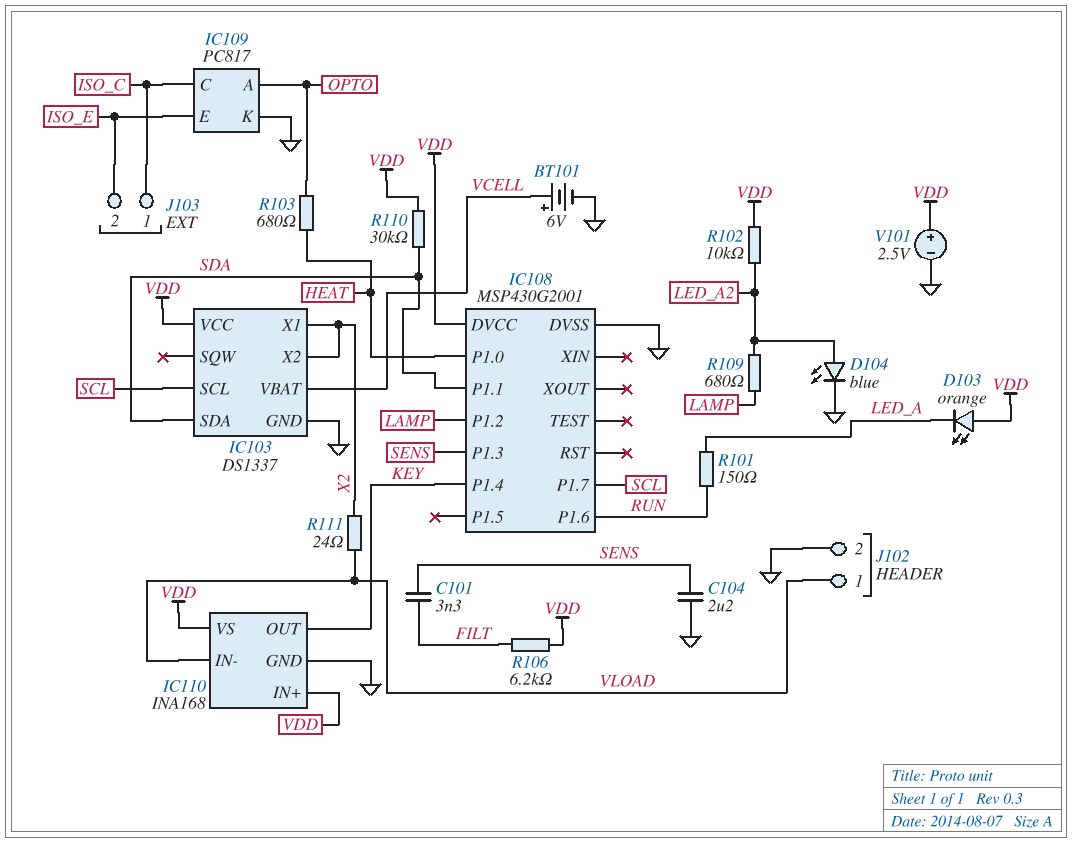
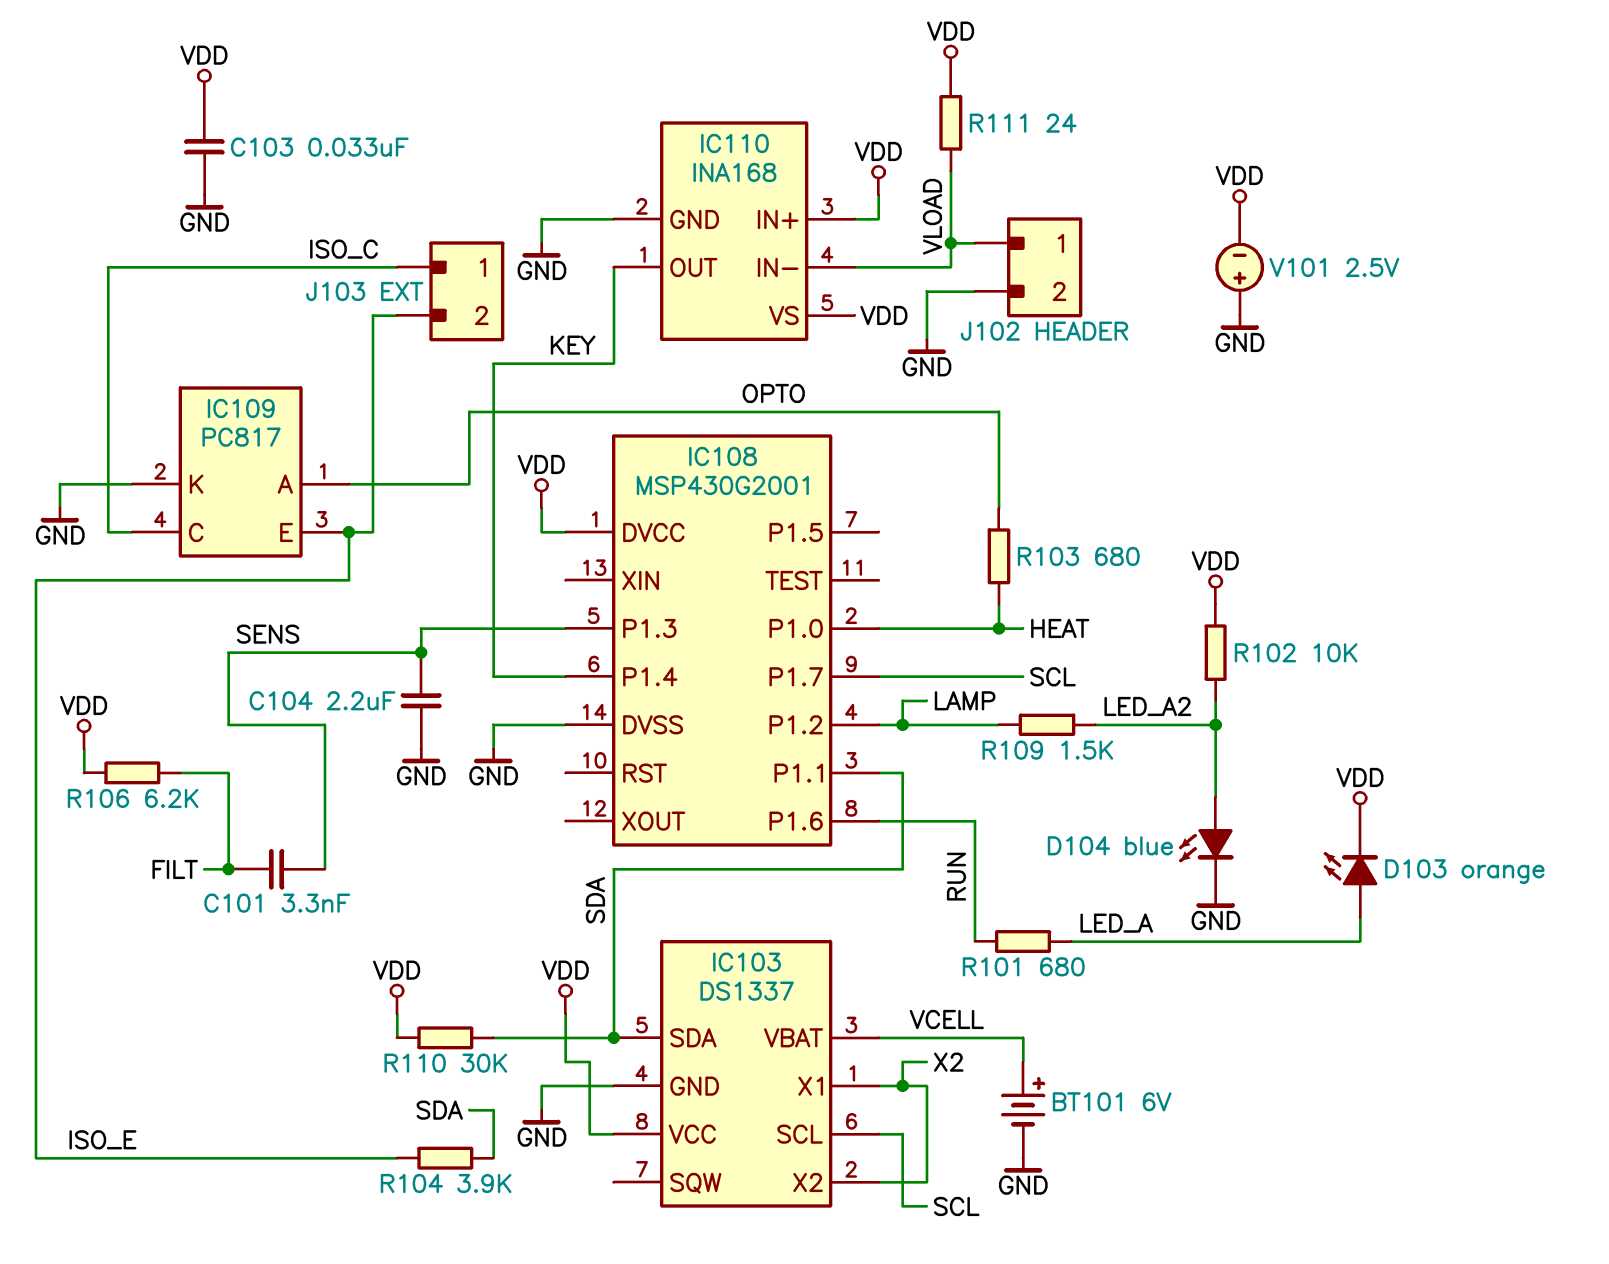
C103: none -> 33nF (GND, VDD)
D103: LED orange (A VDD, K LED_A) -> LED orange (A LED_A, K VDD)
R101: 150 (LED_A, RUN) -> 680 (LED_A, RUN)
R104: none -> 3.9k (ISO_E, SDA)
R109: 680 (LAMP, LED_A2) -> 1.5k (LAMP, LED_A2)
R111: 24 (VLOAD, X2) -> 24 (VDD, VLOAD)
V101: 2.5V (plus VDD, minus GND) -> 2.5V (plus GND, minus VDD)

